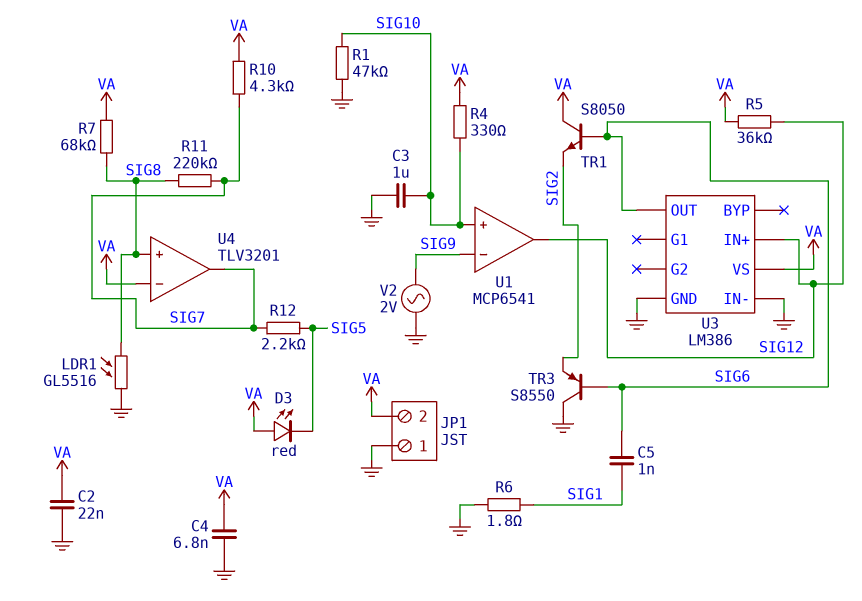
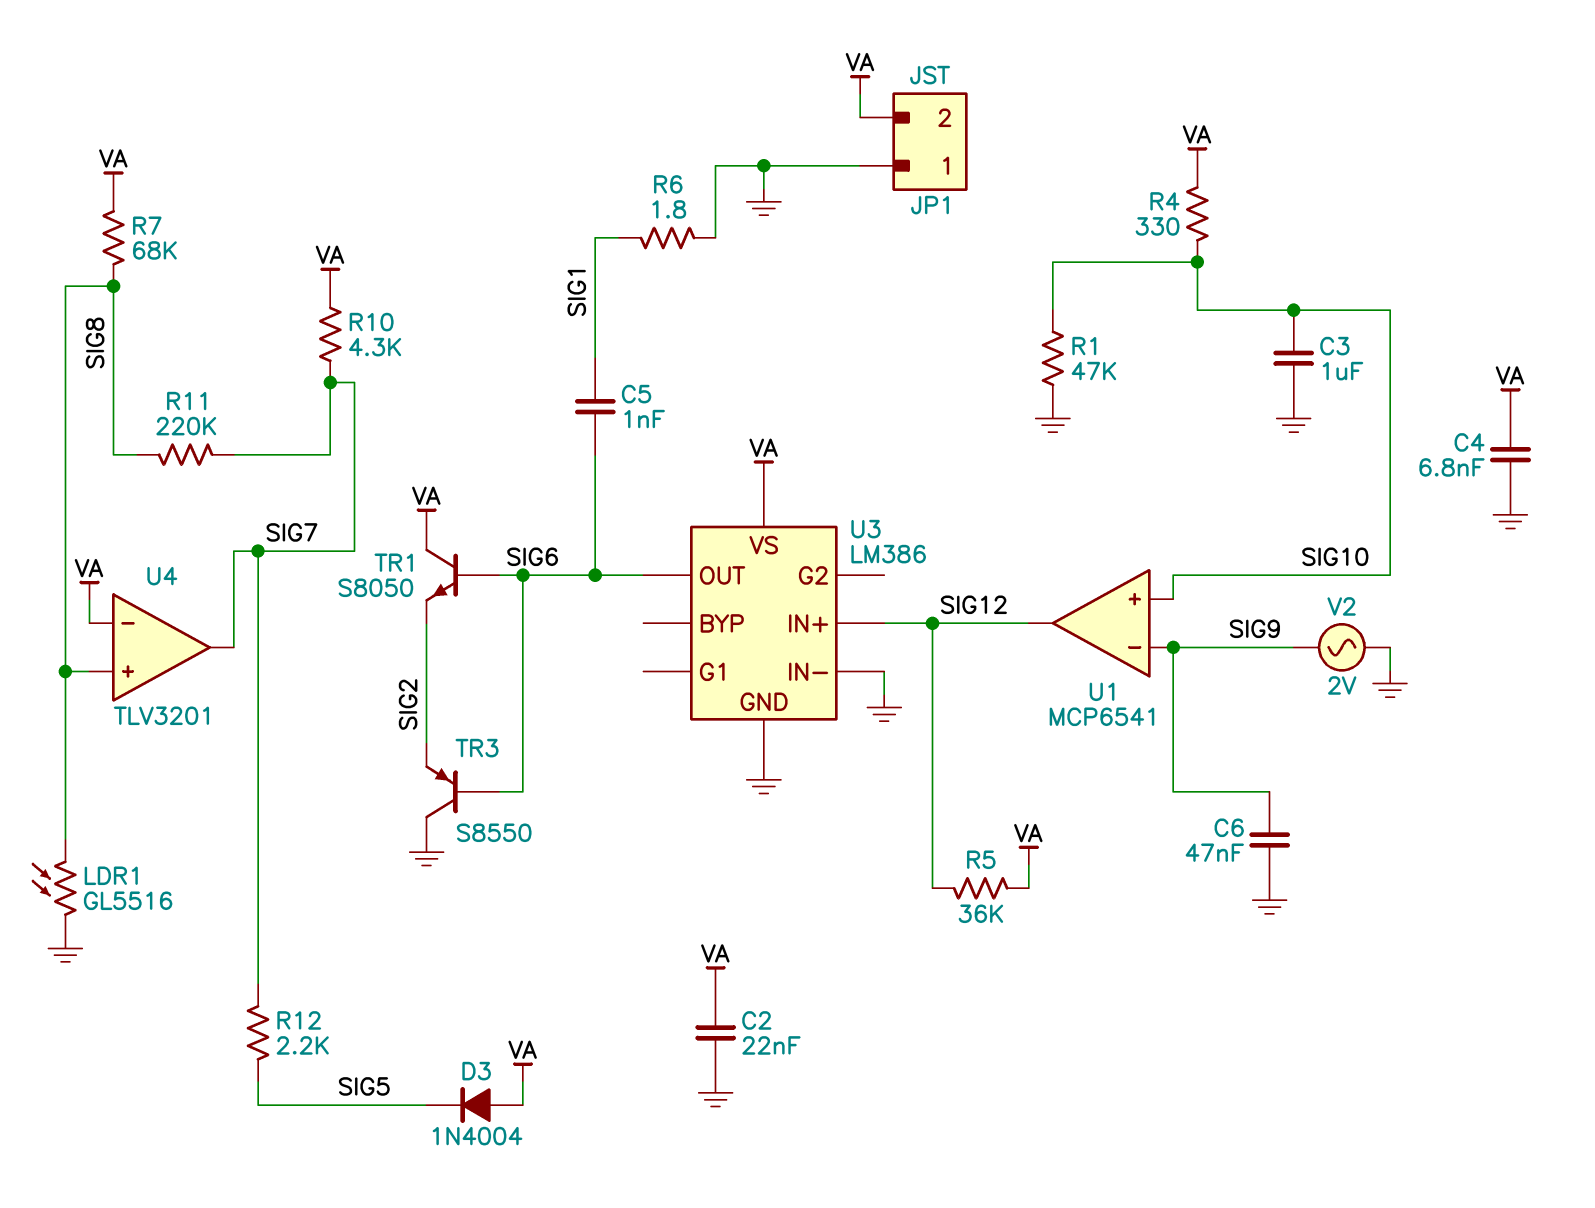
C6: none -> 47nF (GND, SIG9)
D3: LED red (A VA, K SIG5) -> diode 1N4004 (A VA, K SIG5)

